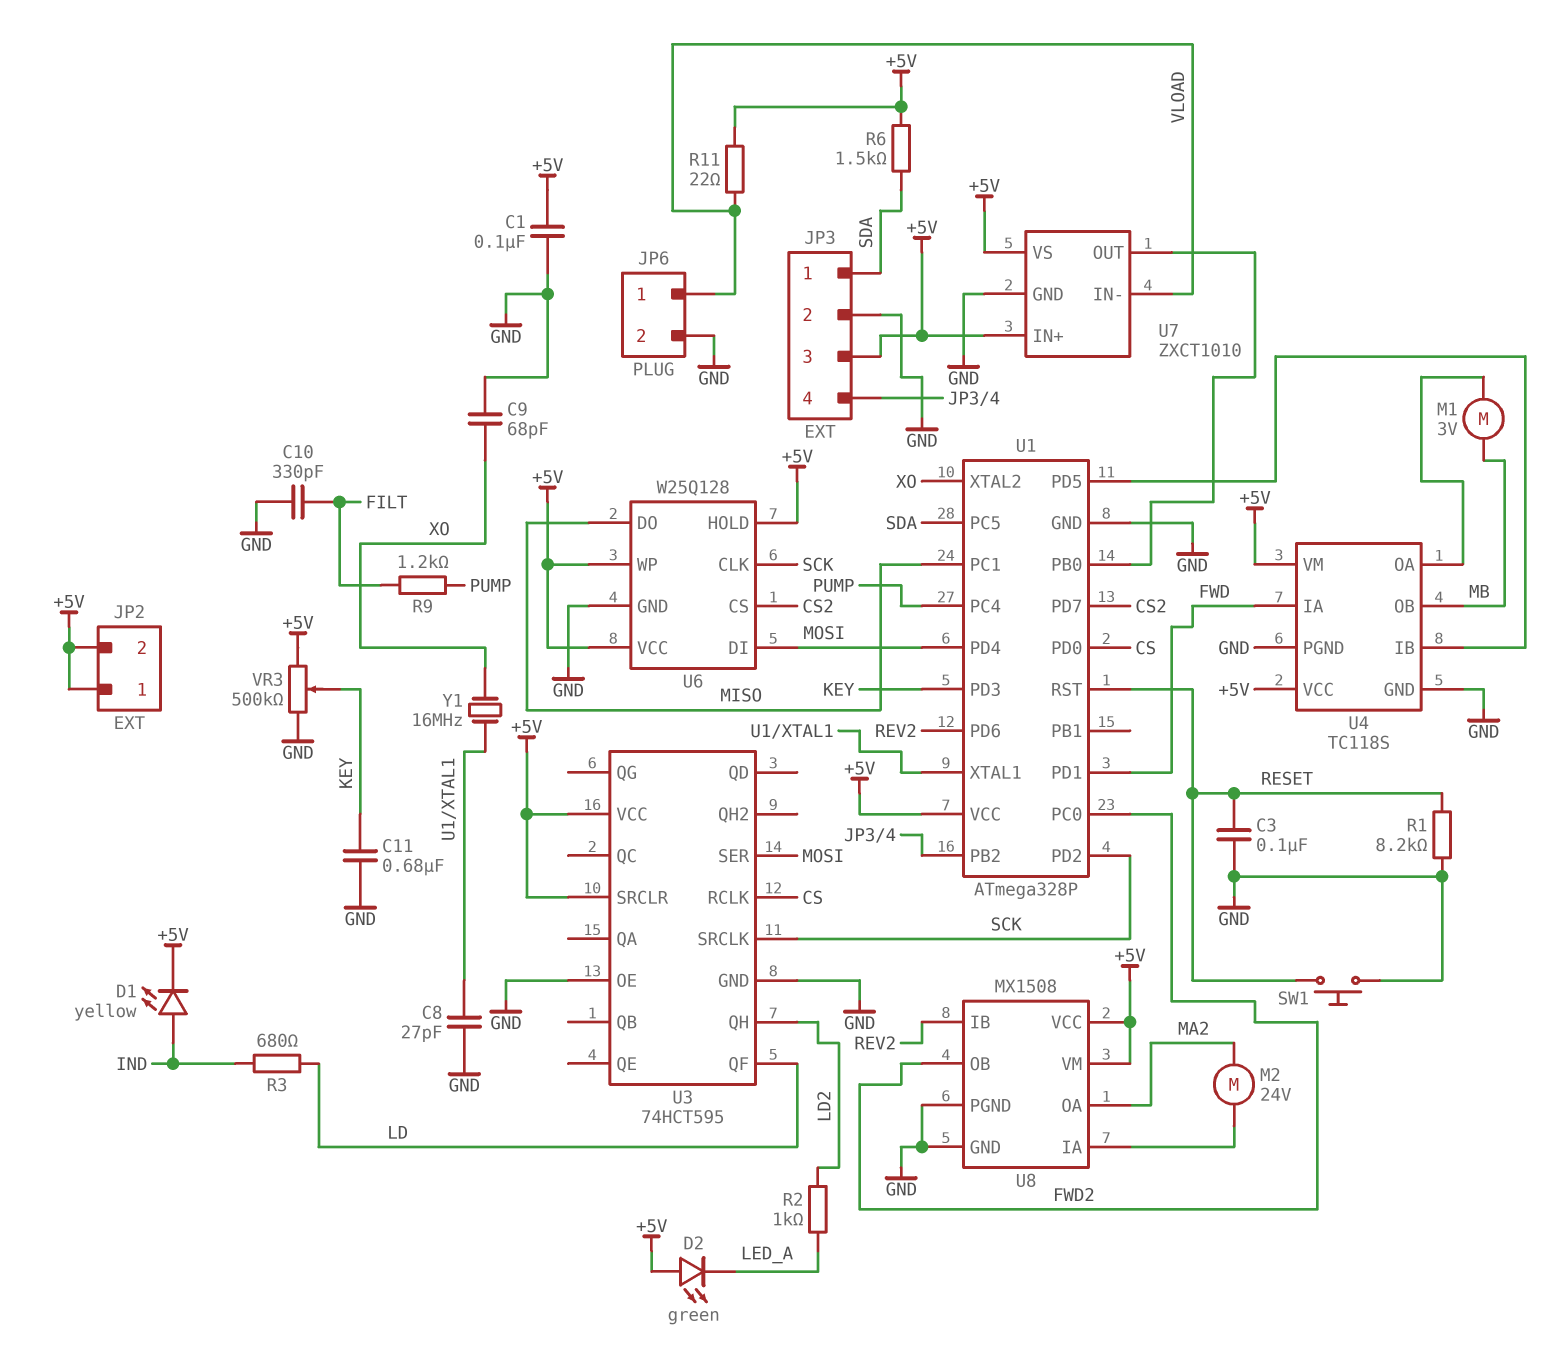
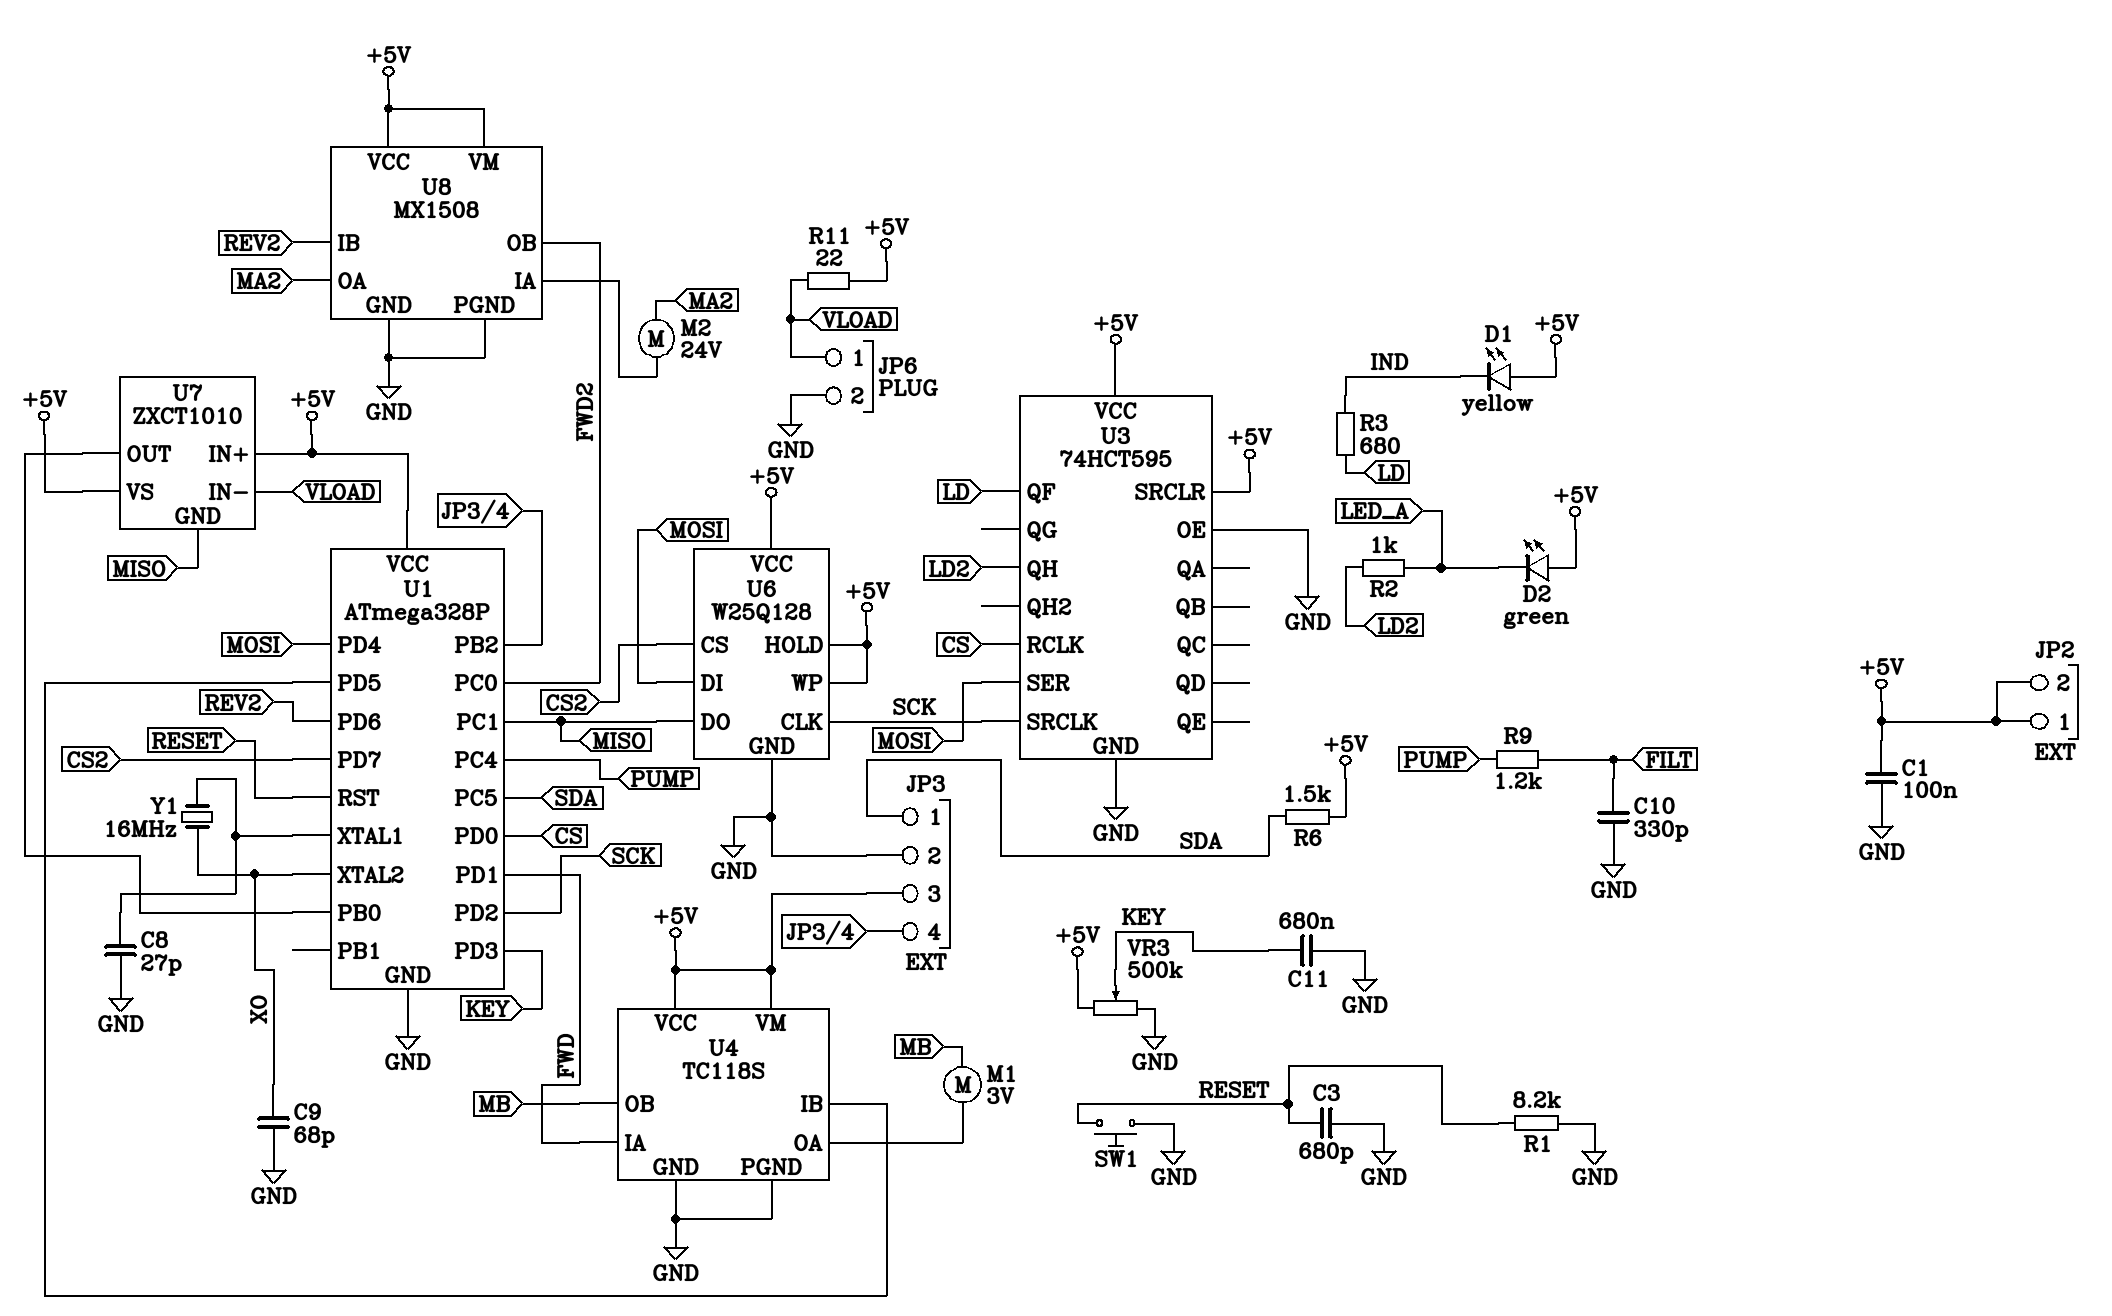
C3: 100nF (GND, RESET) -> 680pF (GND, RESET)
D1: LED yellow (A IND, K +5V) -> LED yellow (A +5V, K IND)
U7 pin GND: GND -> MISO

